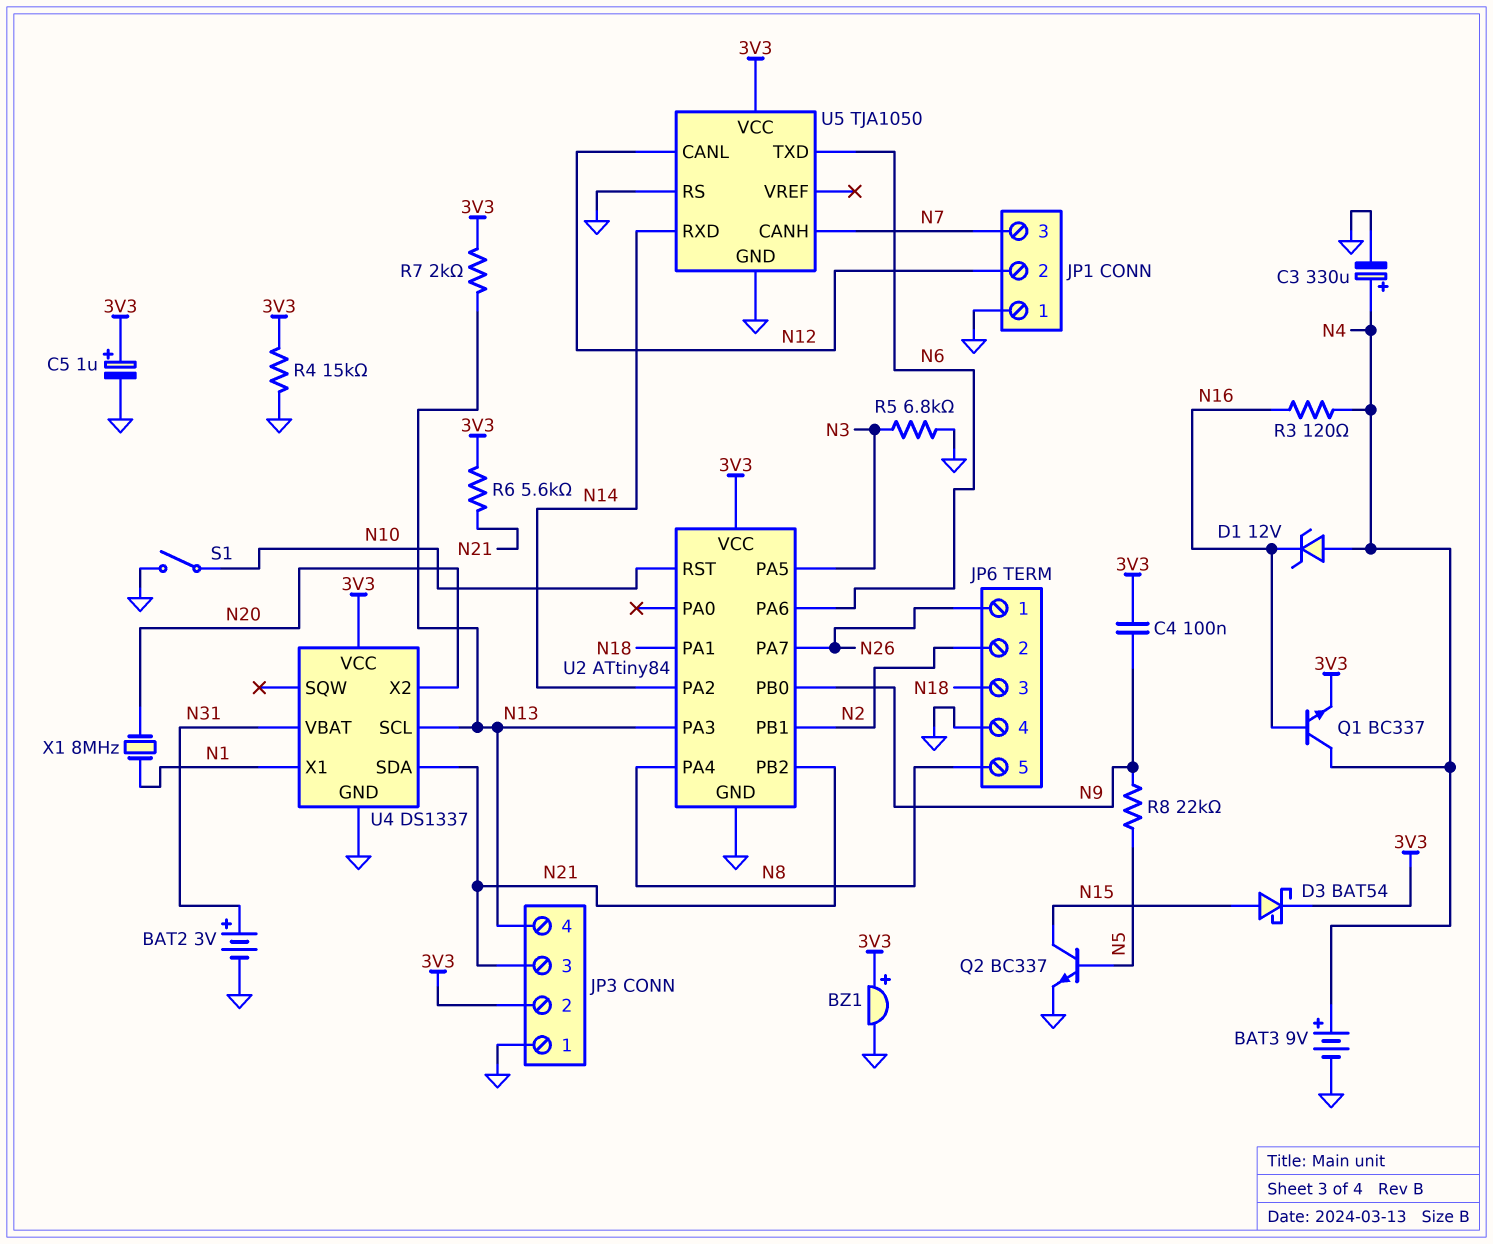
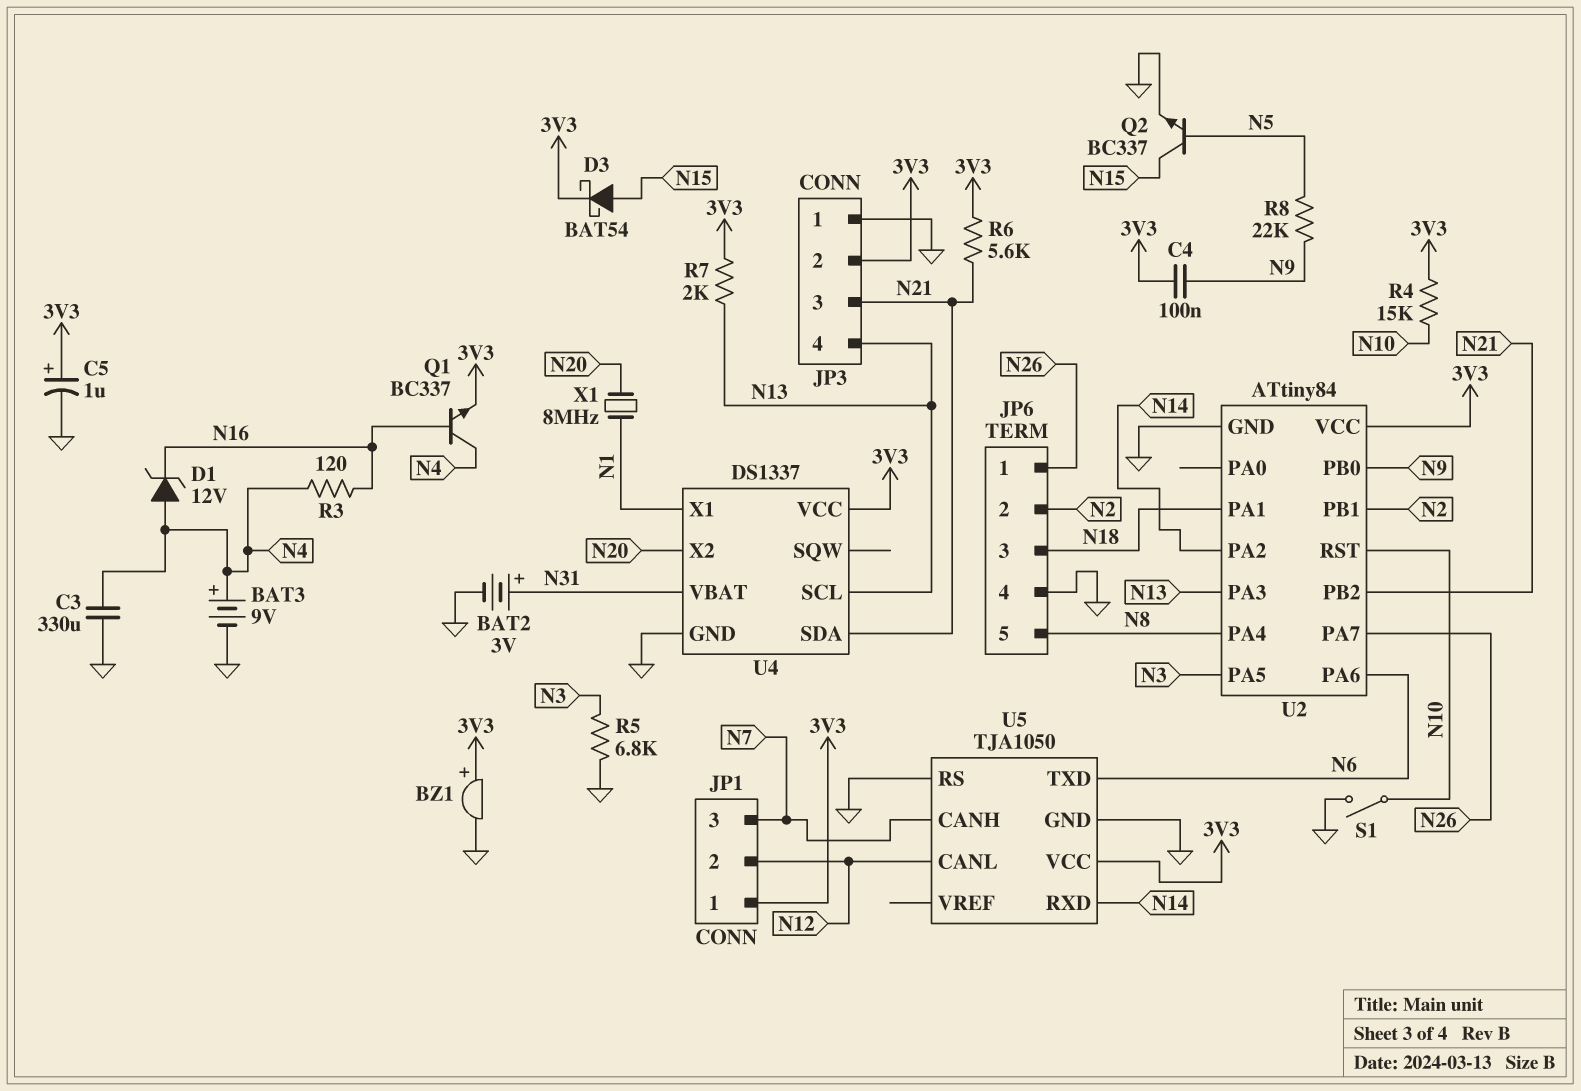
C3: 330uF (plus N4, minus GND) -> 330uF (GND, N4)
JP1 pin 1: GND -> 3V3
R4: 15k (3V3, GND) -> 15k (3V3, N10)

